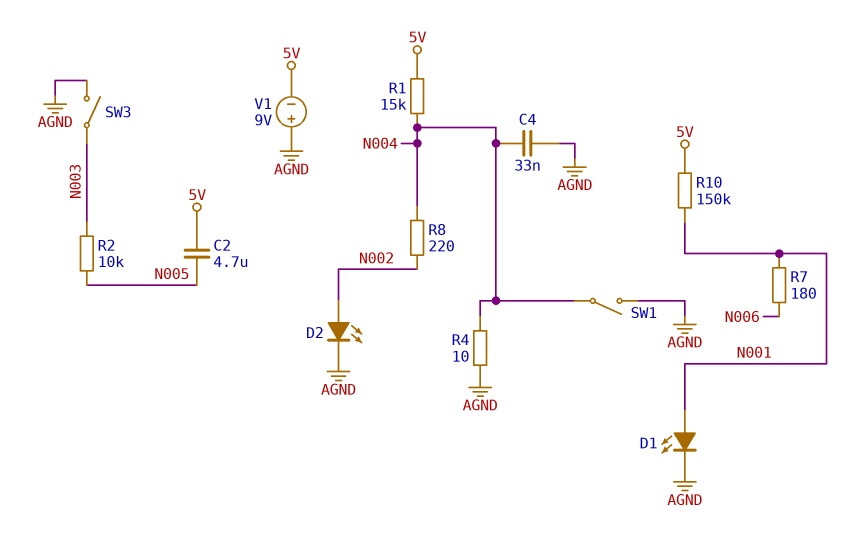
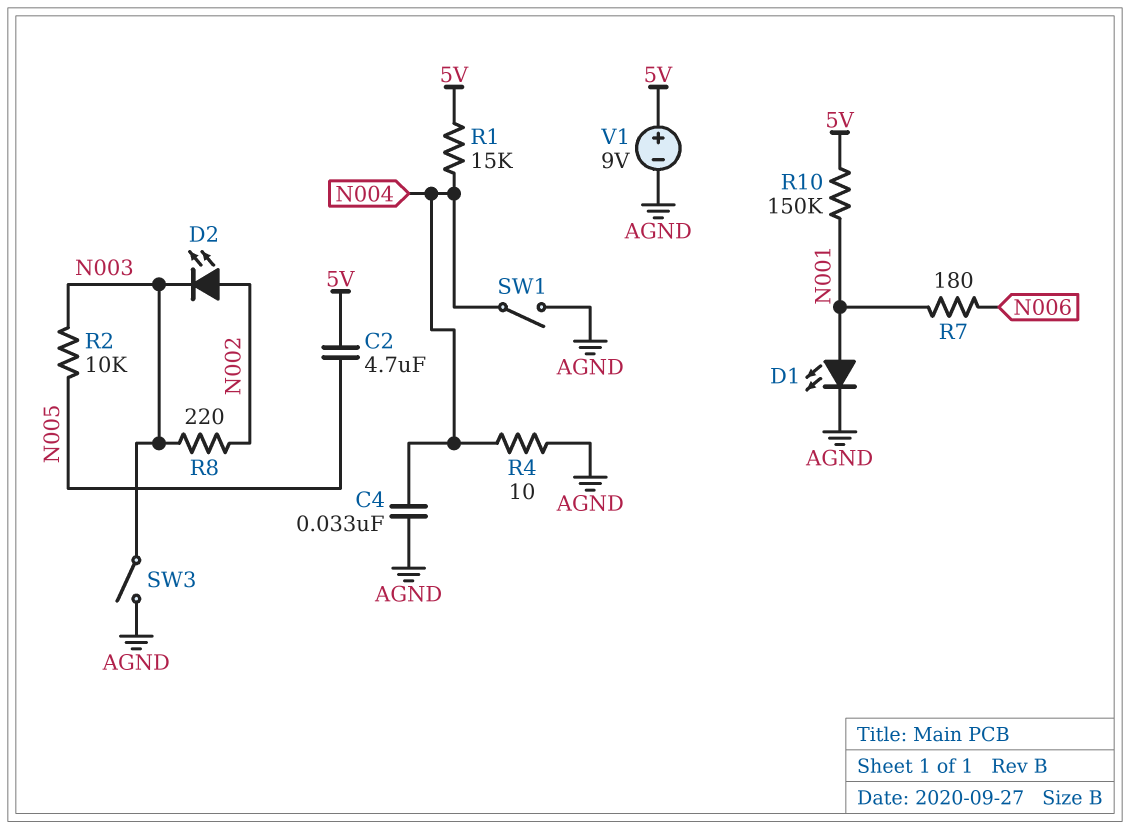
D2: LED (A N002, K AGND) -> LED (A N002, K N003)
R8: 220 (N002, N004) -> 220 (N002, N003)
V1: 9V (plus AGND, minus 5V) -> 9V (plus 5V, minus AGND)

